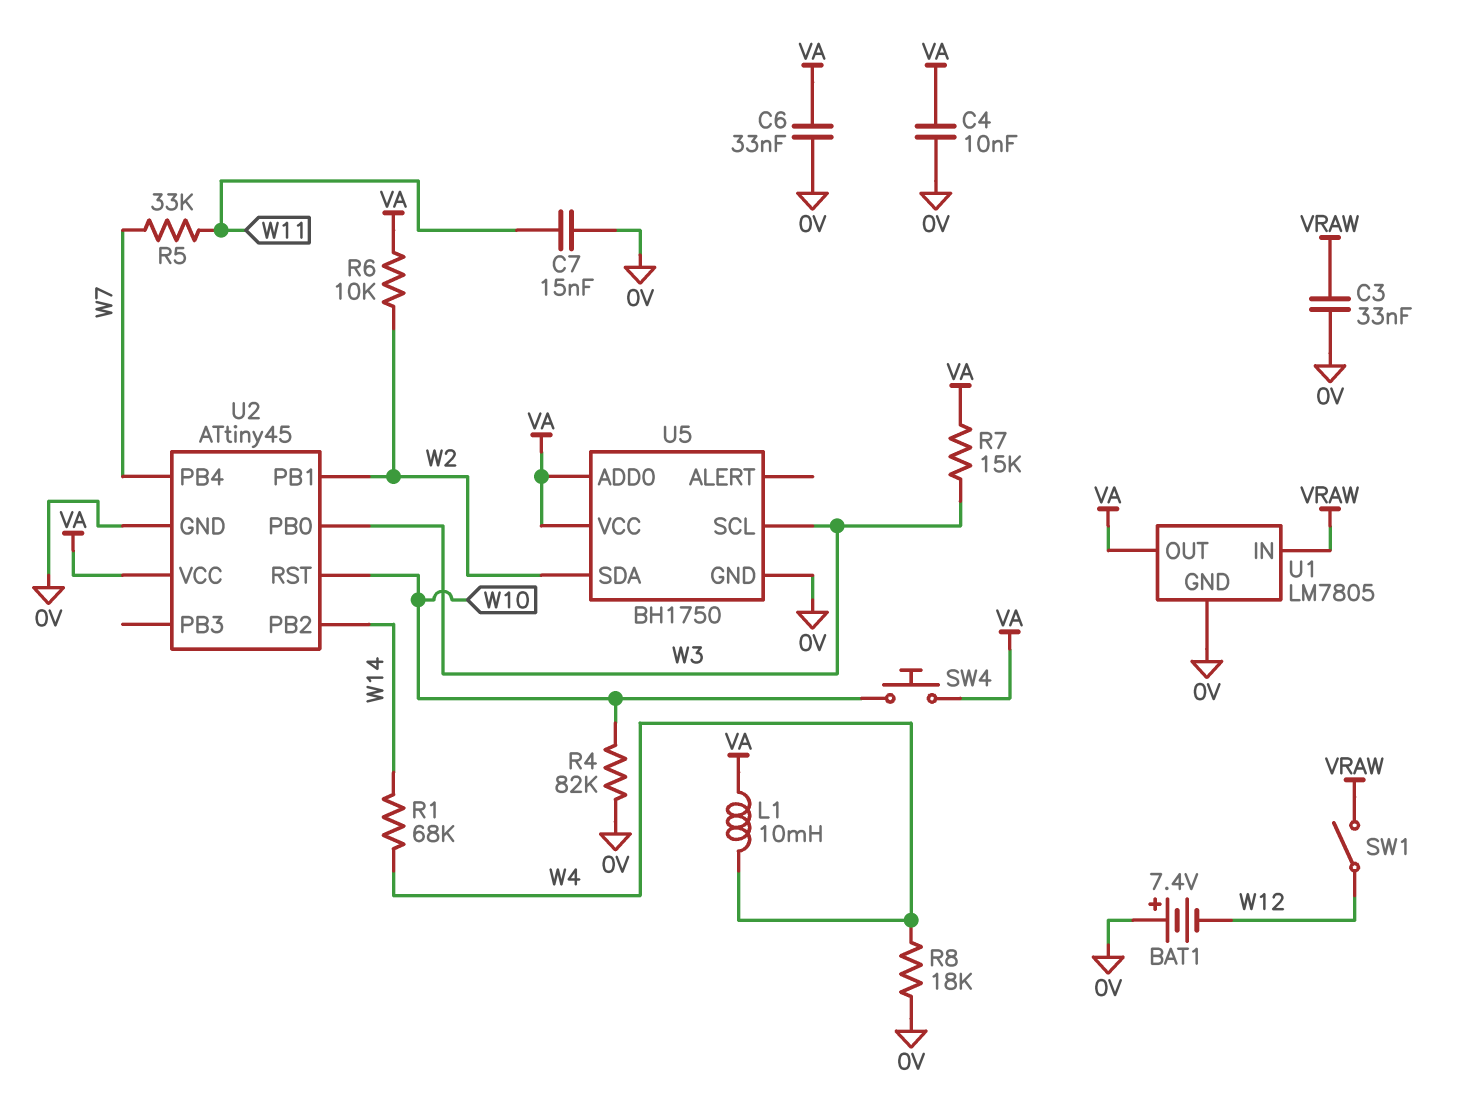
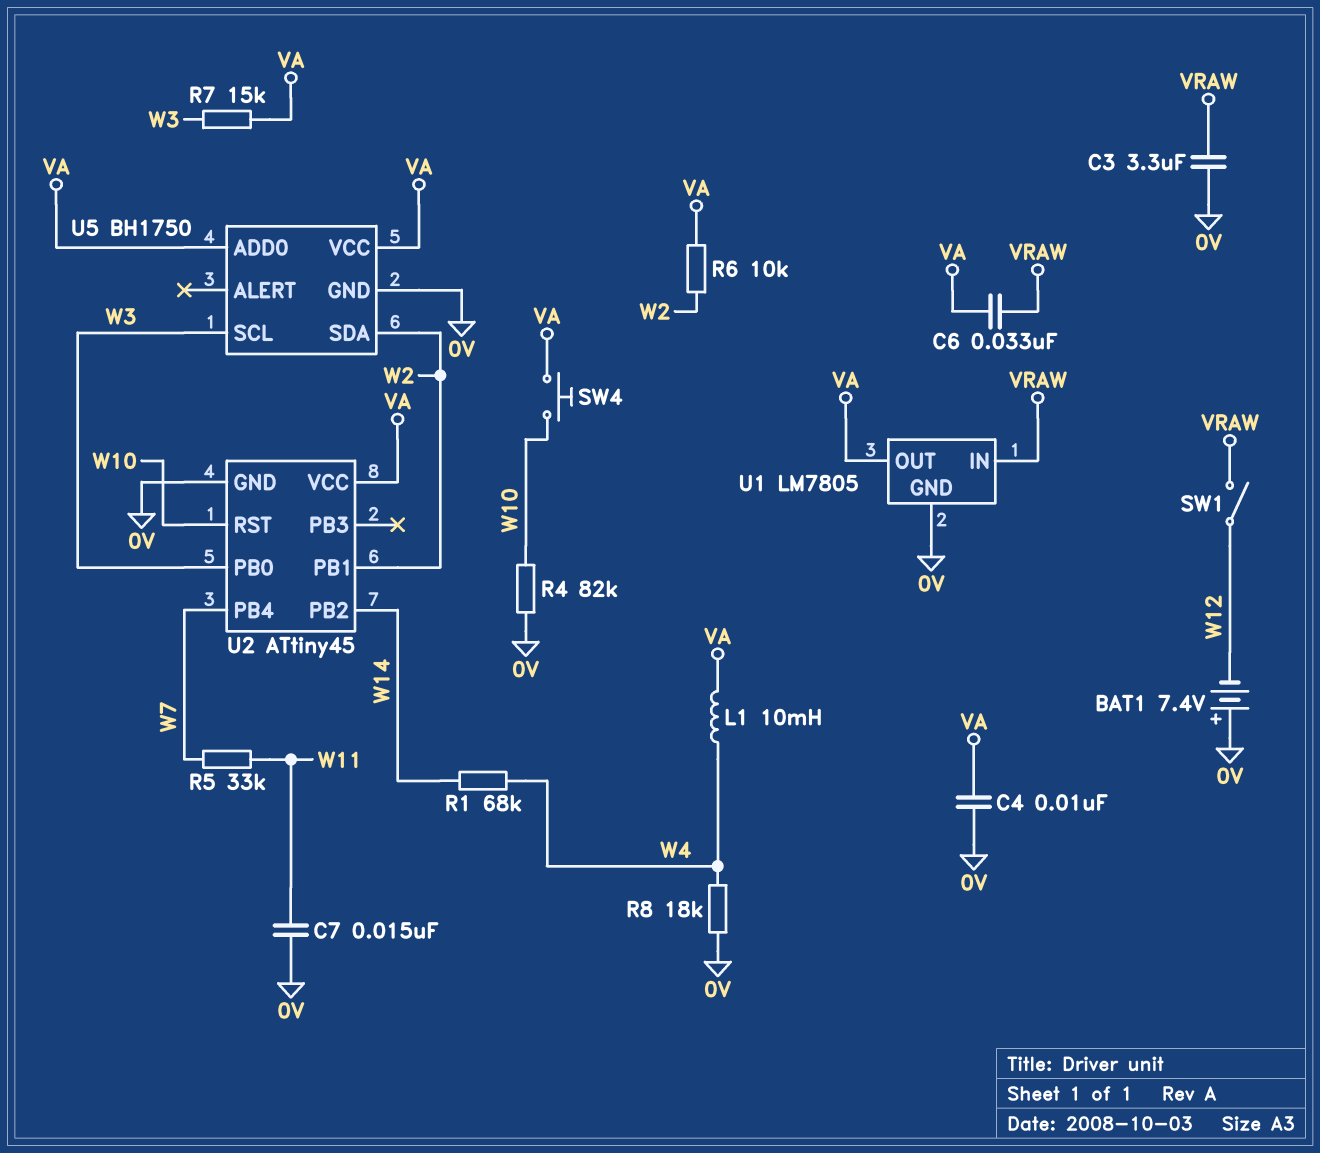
C3: 33nF (0V, VRAW) -> 3.3uF (0V, VRAW)
C6: 33nF (0V, VA) -> 33nF (VA, VRAW)

